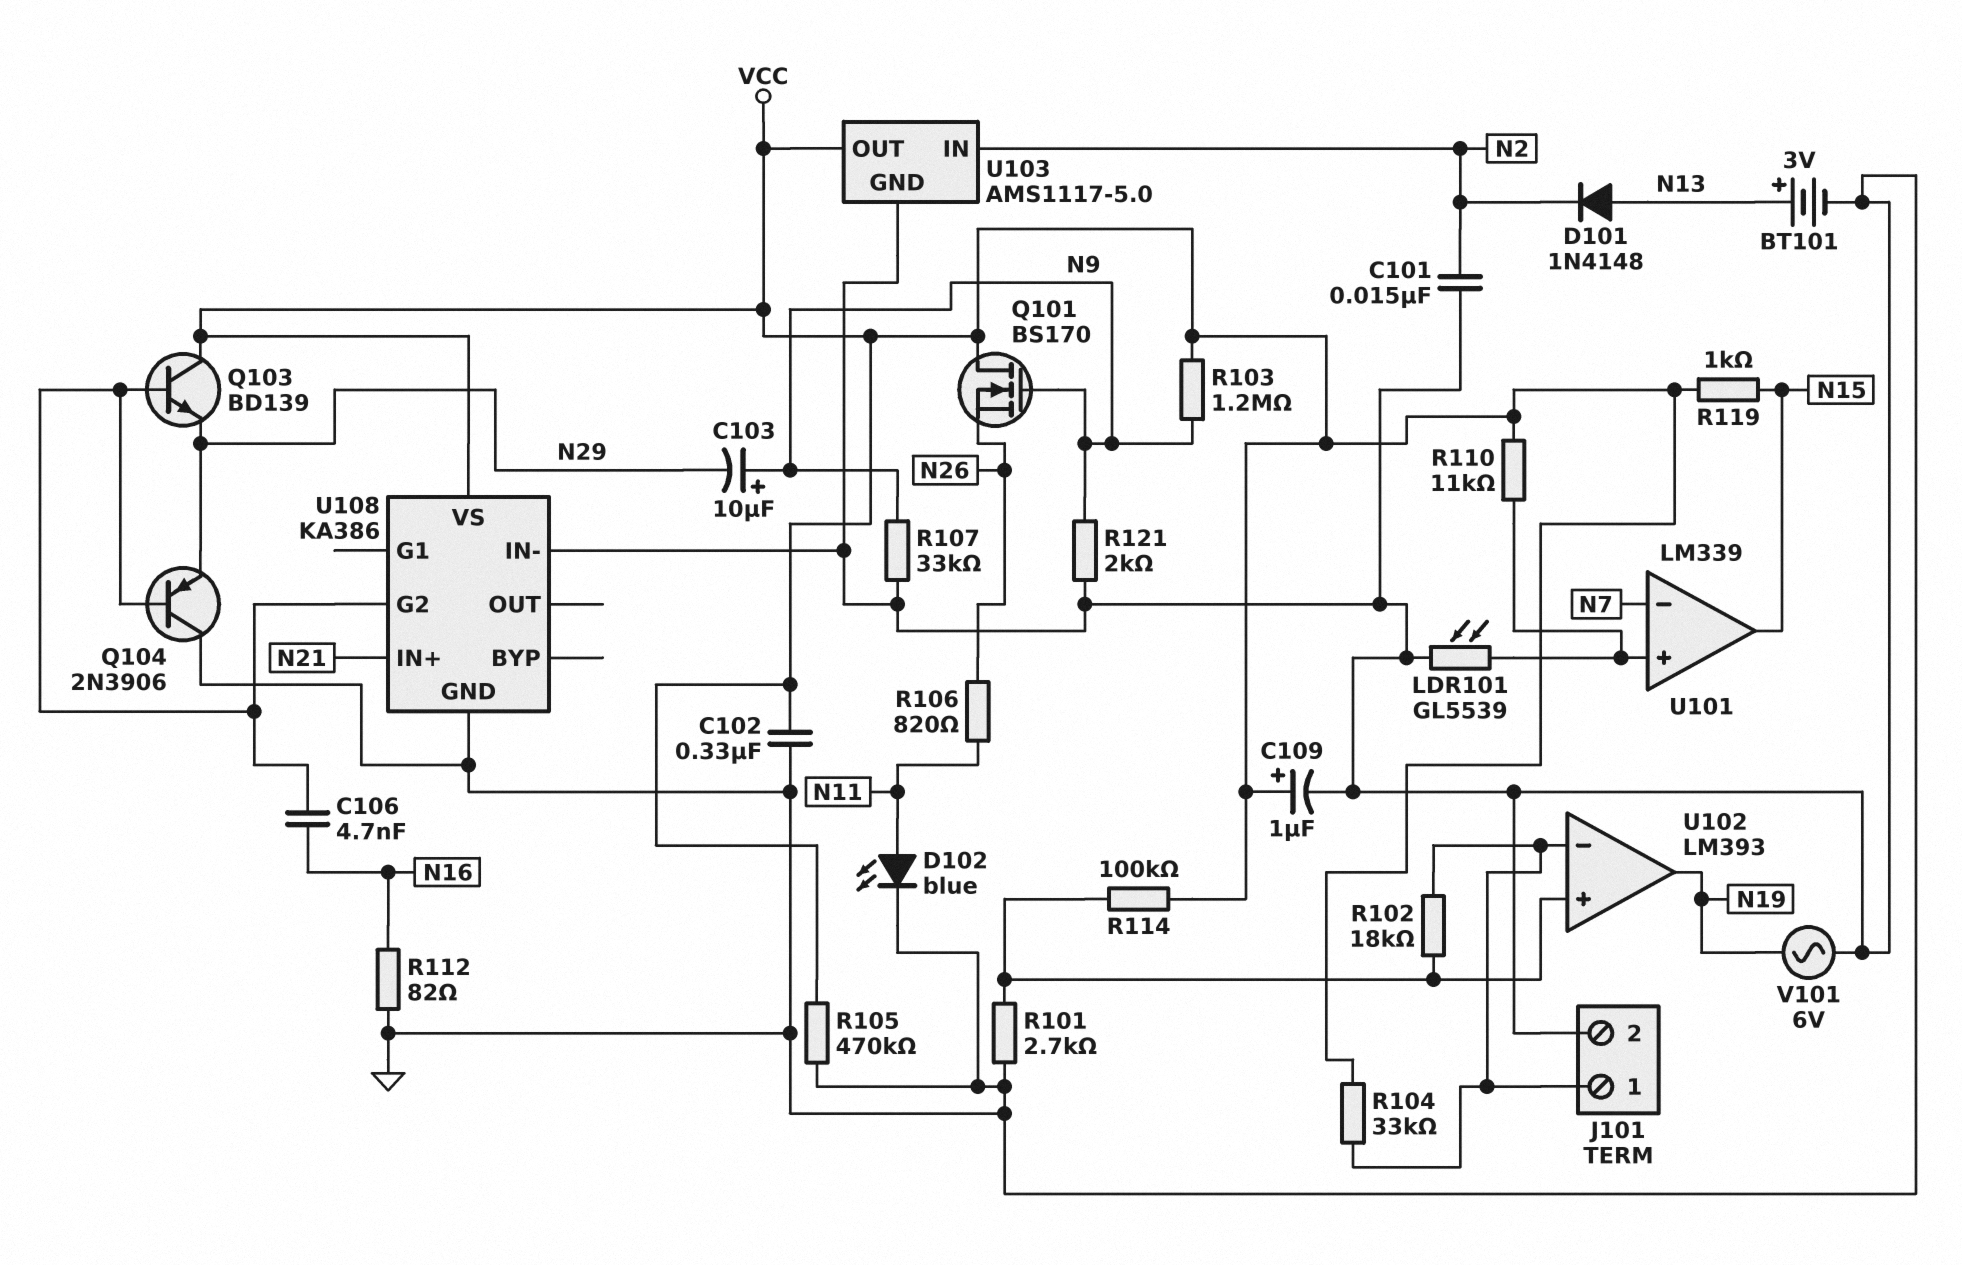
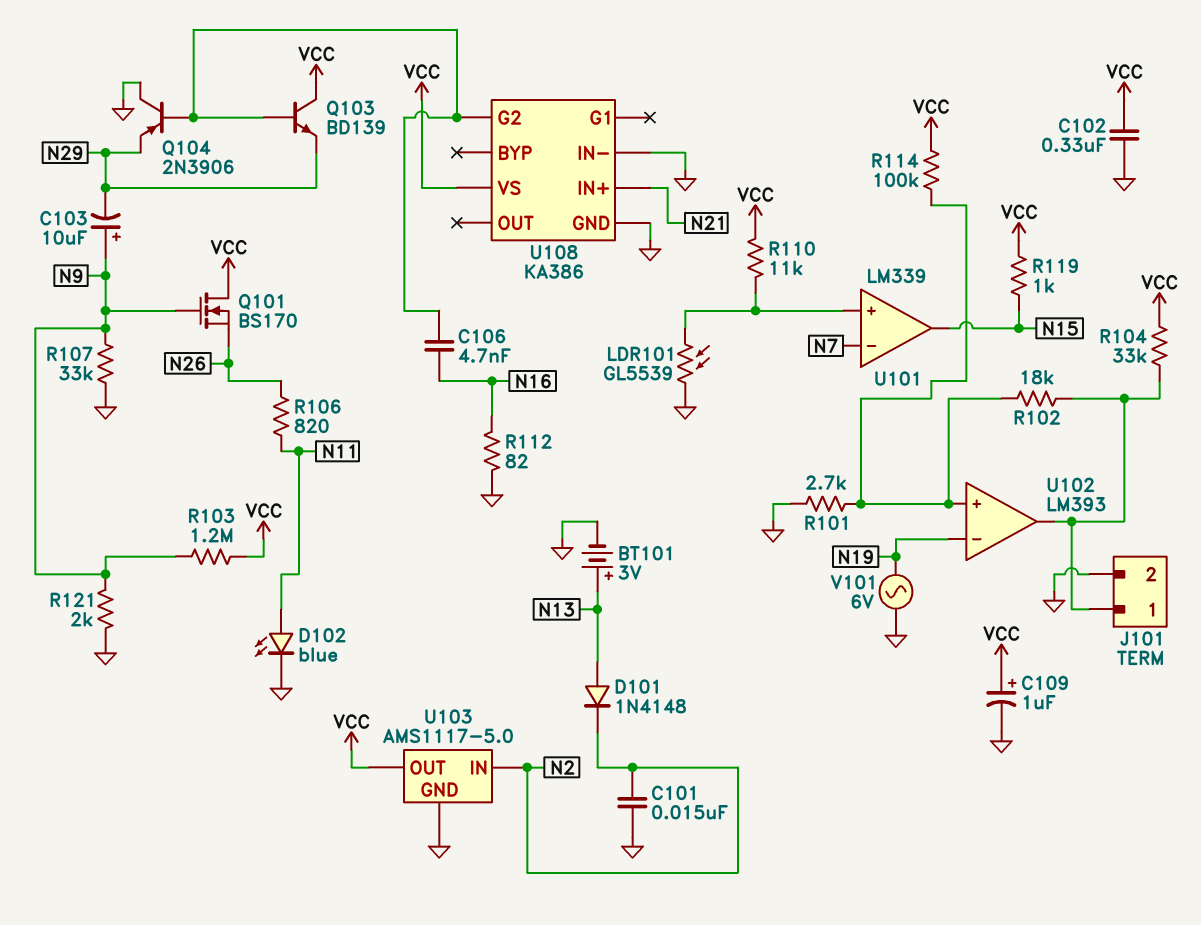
R105: 470k (GND, VCC) -> none
U102 pin in-: J101/1 -> N19
U102 pin out: N19 -> J101/1

